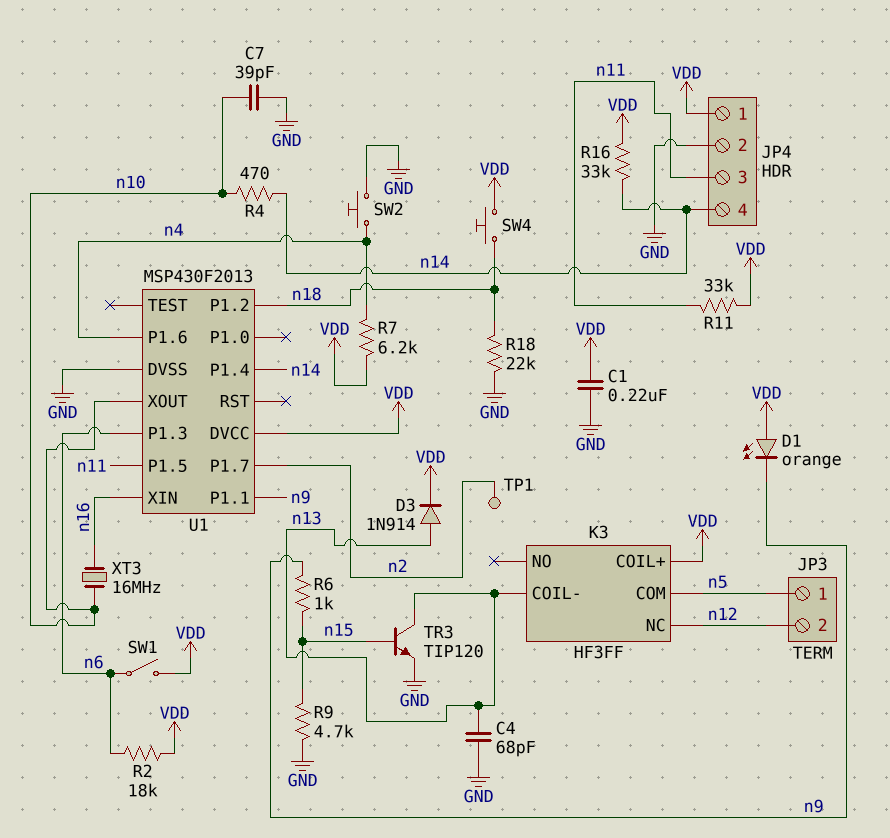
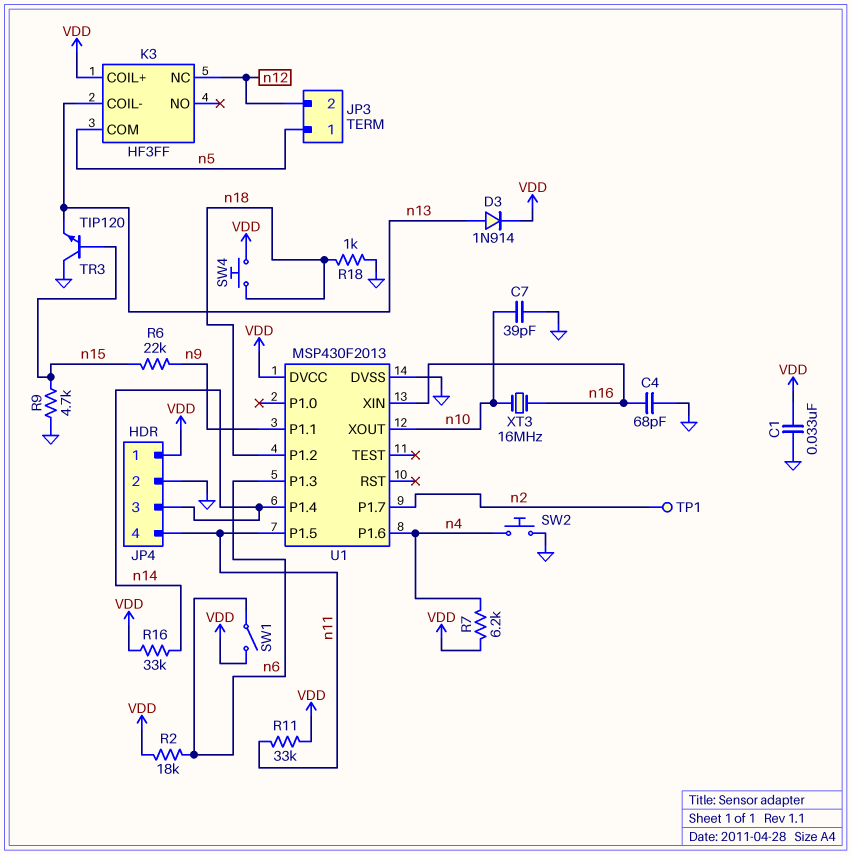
C1: 220nF (GND, VDD) -> 33nF (GND, VDD)
C4: 68pF (GND, n13) -> 68pF (GND, n16)
D1: LED orange (A VDD, K n9) -> none
JP4 pin 3: n11 -> n14
JP4 pin 4: n14 -> n11
R4: 470 (n10, n14) -> none
R6: 1k (n9, n15) -> 22k (n9, n15)
R18: 22k (GND, n18) -> 1k (GND, n18)
TR3: NPN TIP120 (B n15, C n13, E GND) -> NPN TIP120 (B n15, C GND, E n13)

